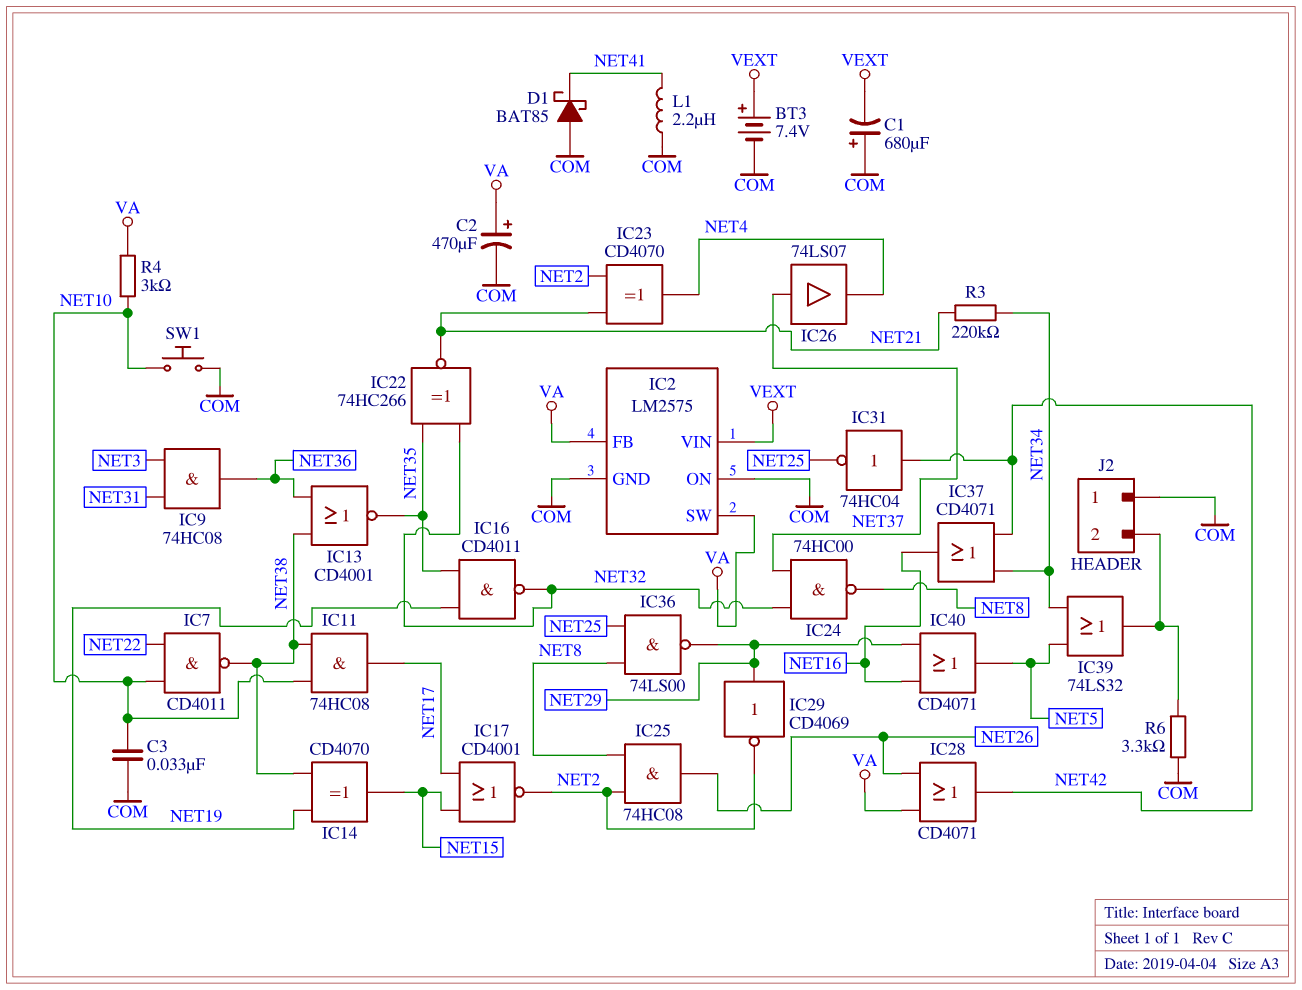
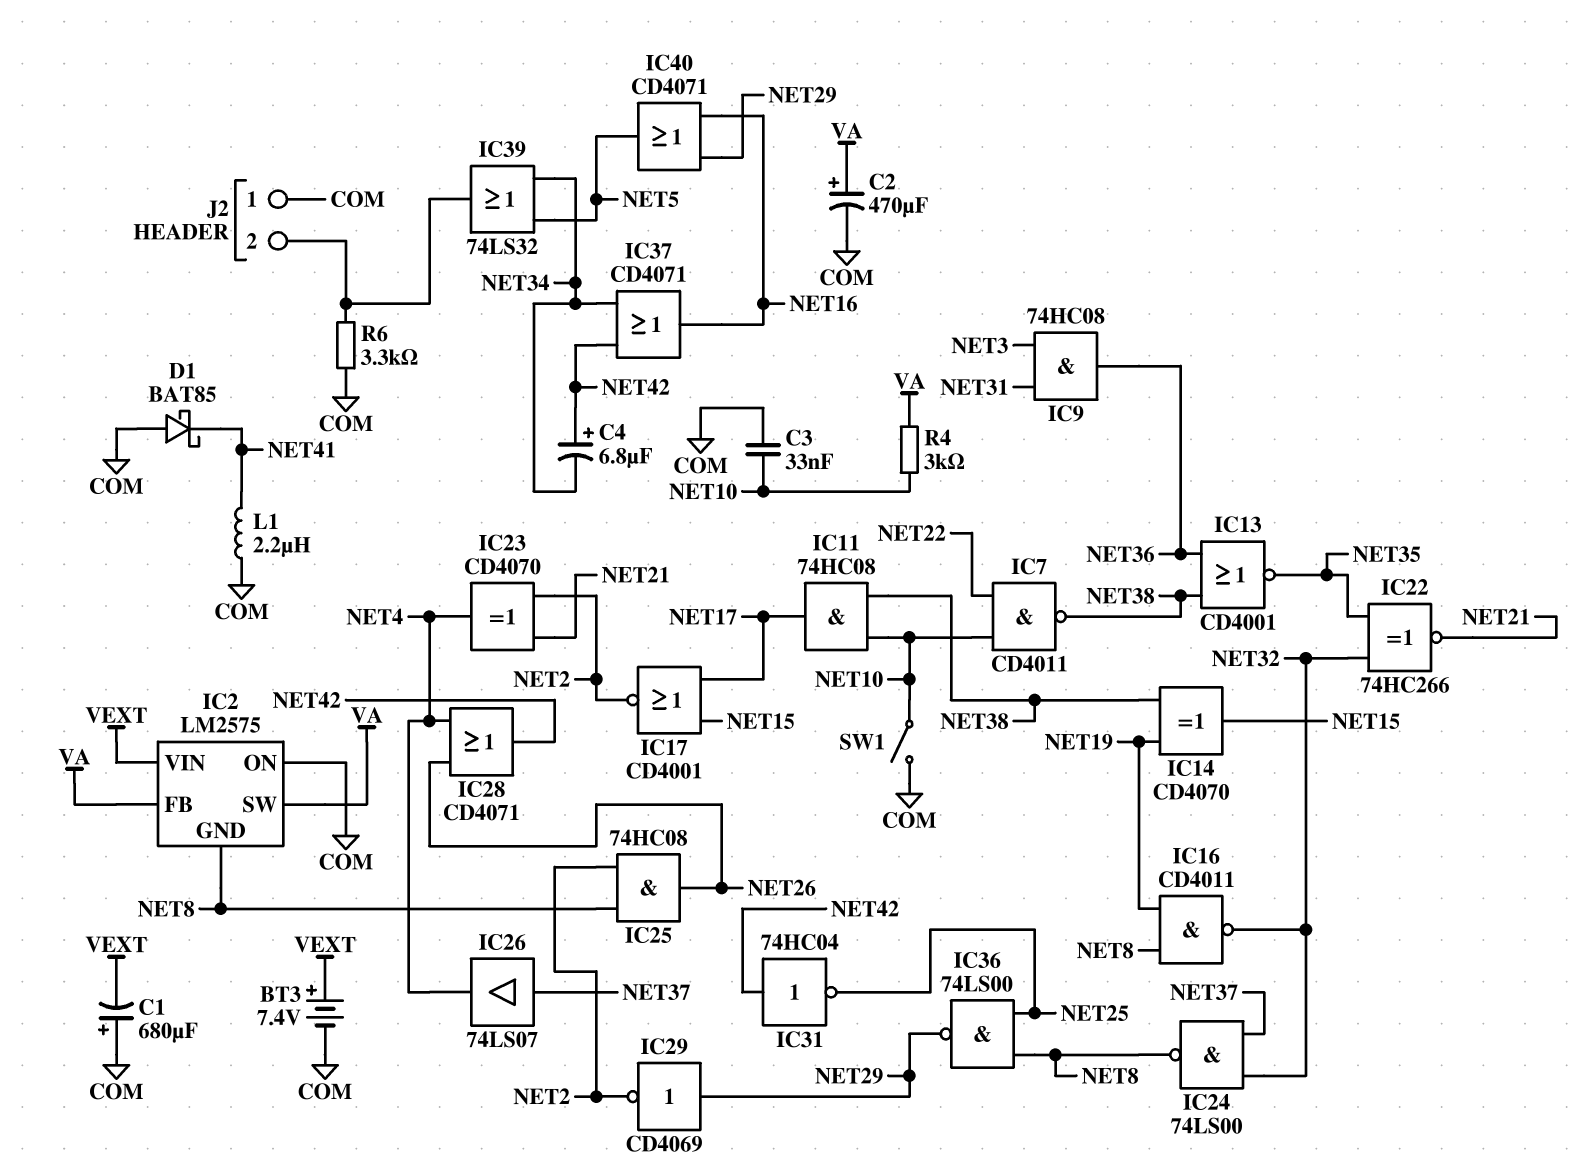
C4: none -> 6.8uF (plus NET42, minus NET34)
IC2 pin GND: COM -> NET8
IC16: NAND CD4011 (in NET19, in NET35, out NET32) -> NAND CD4011 (in NET8, in NET19, out NET32)
IC24: NAND 74HC00 (in NET32, in NET37, out NET8) -> NAND 74LS00 (in NET32, in NET37, out NET8)
IC28: OR CD4071 (in NET26, in VA, out NET42) -> OR CD4071 (in NET4, in NET26, out NET42)
R3: 220k (NET21, NET34) -> none
SW1: button (COM, NET10) -> switch (COM, NET10)

